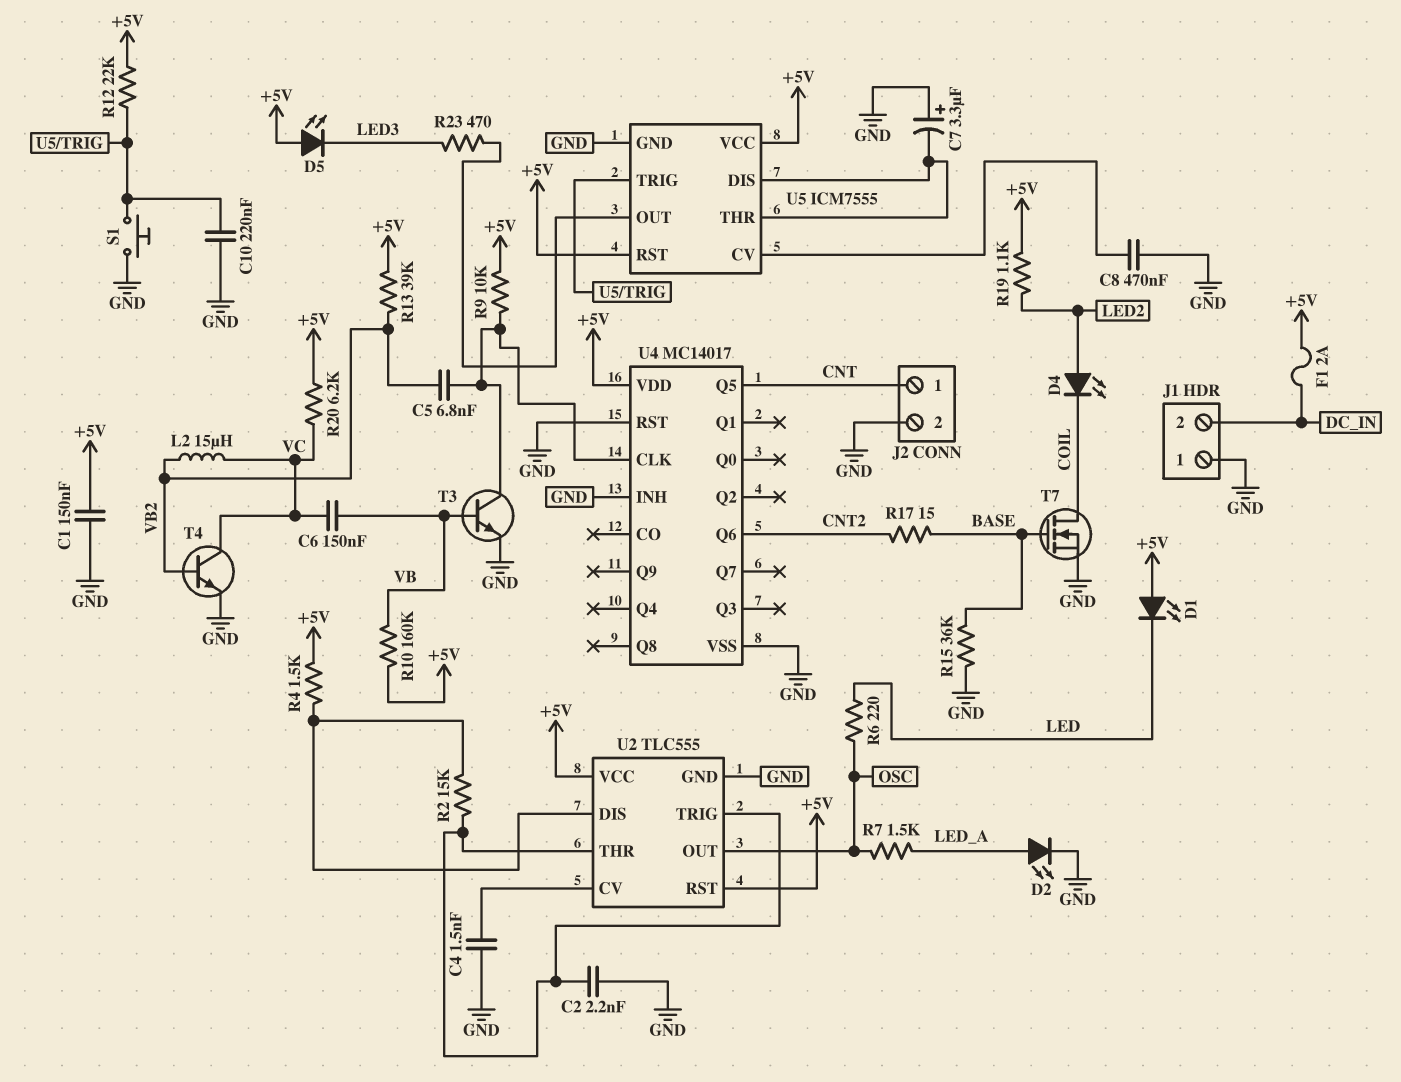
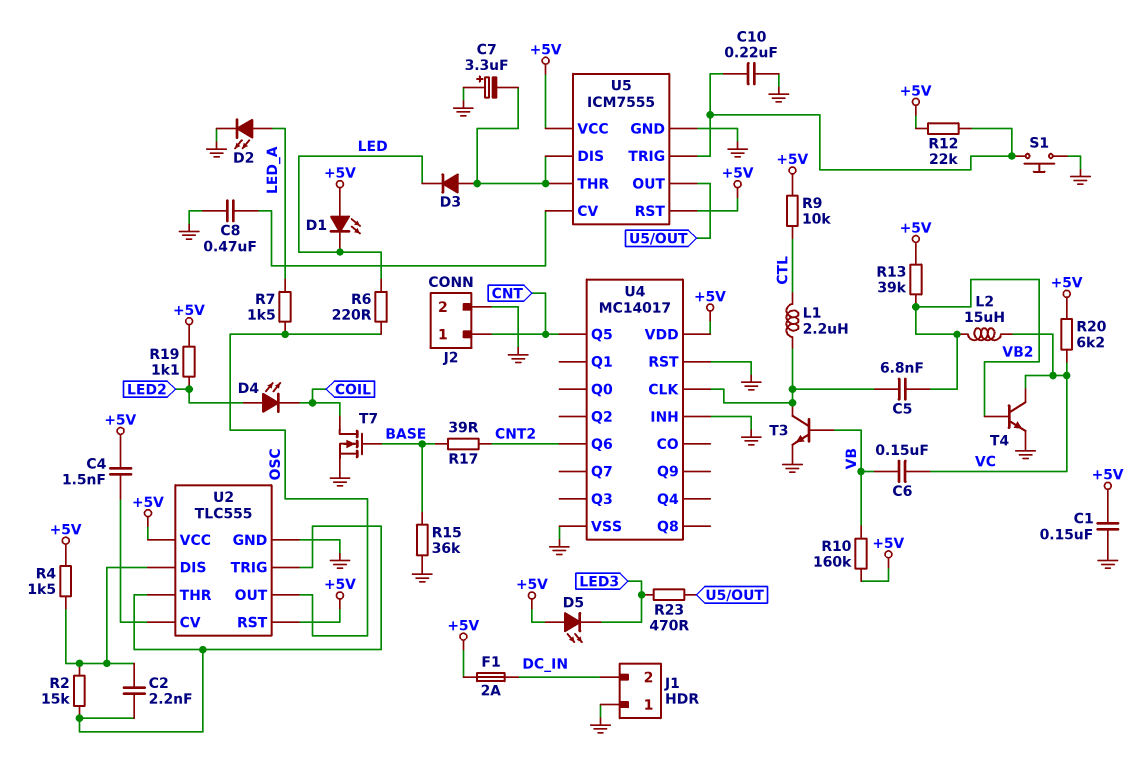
C2: 2.2nF (GND, U2/THR) -> 2.2nF (U2/DIS, U2/THR)
C4: 1.5nF (GND, U2/CV) -> 1.5nF (+5V, U2/CV)
D3: none -> diode (A U5/DIS, K LED)
L1: none -> 2.2uH (CTL, U4/CLK)
R9: 10k (+5V, U4/CLK) -> 10k (+5V, CTL)
R17: 15 (BASE, CNT2) -> 39 (BASE, CNT2)

